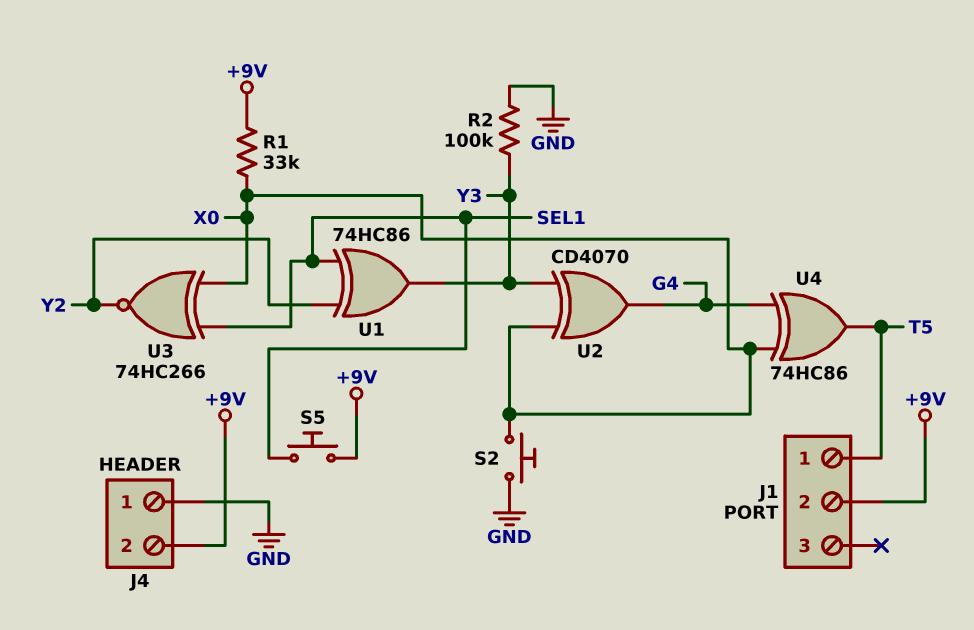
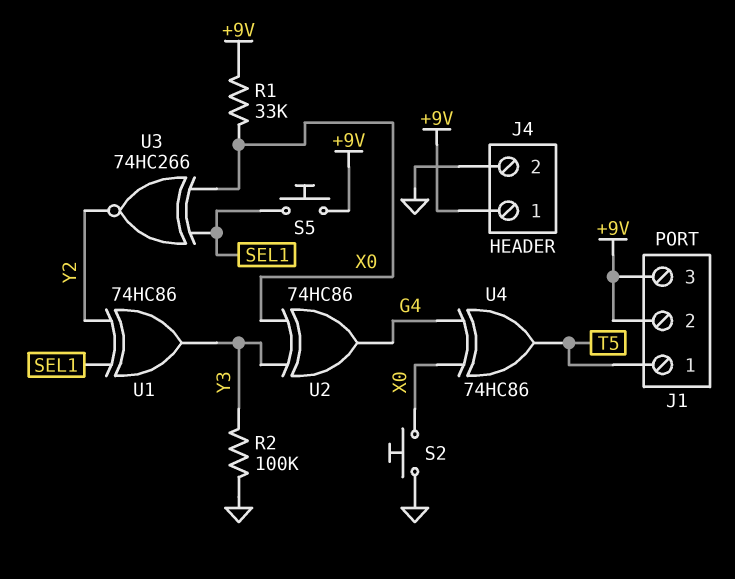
J1 pin 3: none -> +9V
J4 pin 1: GND -> +9V
J4 pin 2: +9V -> GND
U2: XOR CD4070 (in X0, in Y3, out G4) -> XOR 74HC86 (in X0, in Y3, out G4)

